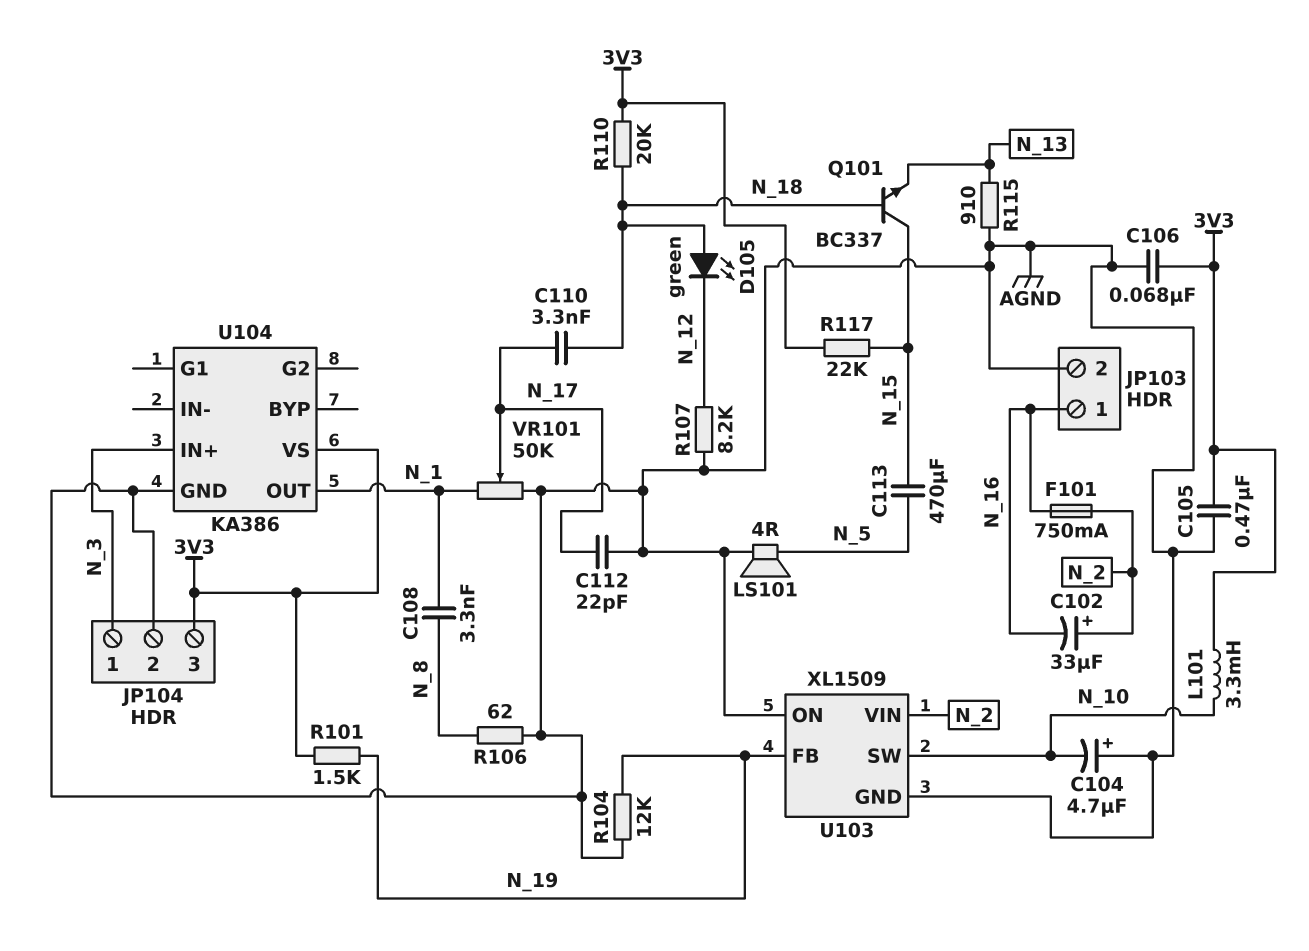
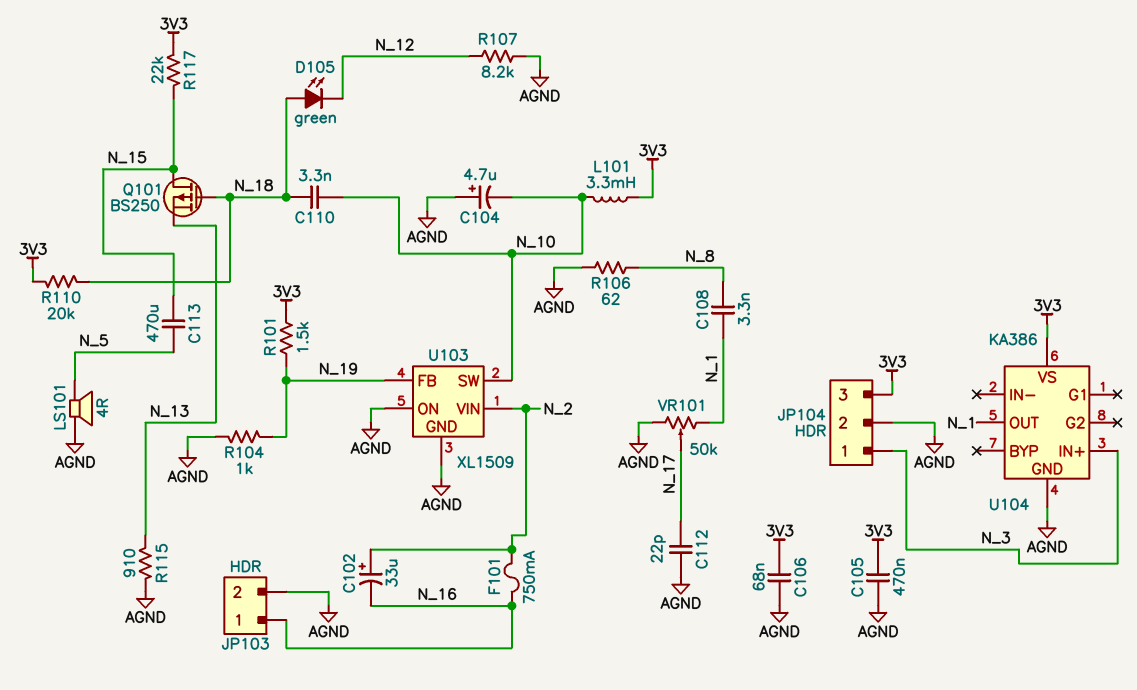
C110: 3.3nF (N_17, N_18) -> 3.3nF (N_10, N_18)
Q101: NPN BC337 (B N_18, C N_15, E N_13) -> PMOS BS250 (G N_18, D N_15, S N_13)
R104: 12k (AGND, N_19) -> 1k (AGND, N_19)

